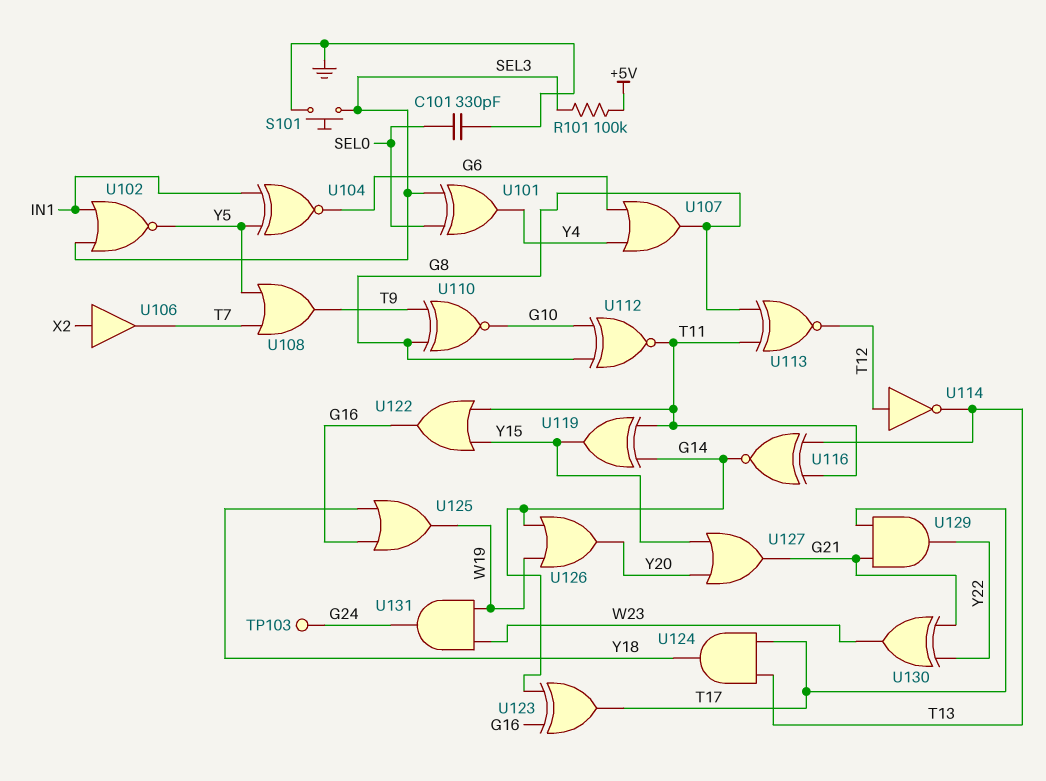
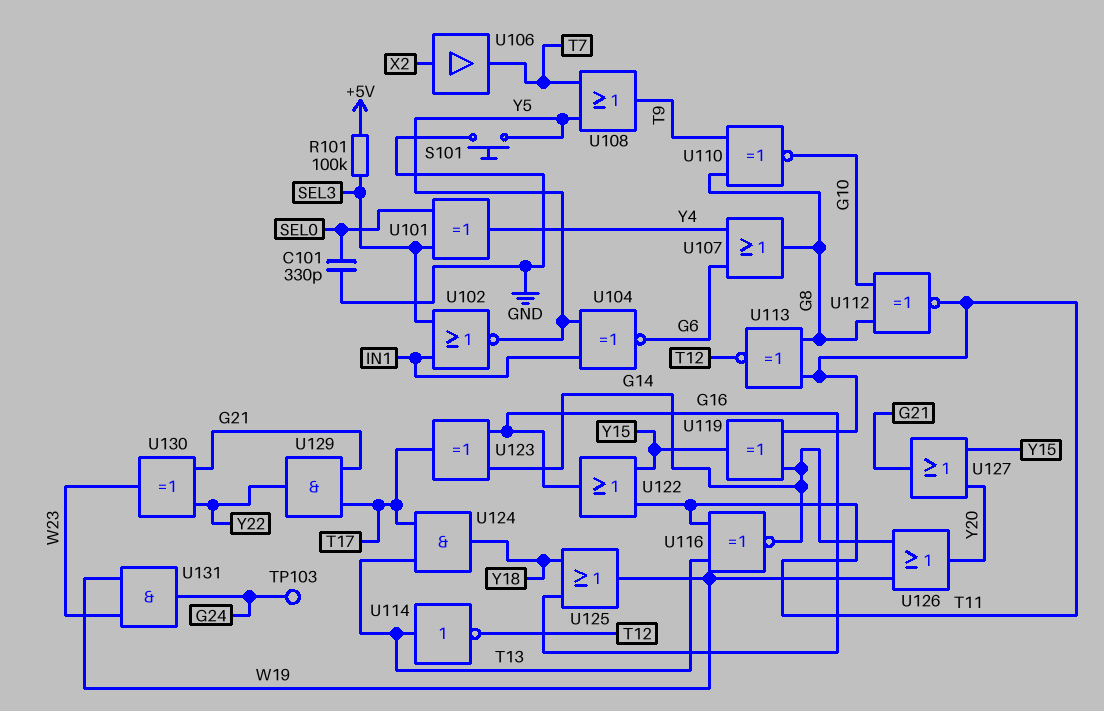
S101: button (GND, SEL3) -> button (GND, Y5)
U114: NOT (in T12, out T13) -> NOT (in T13, out T12)

